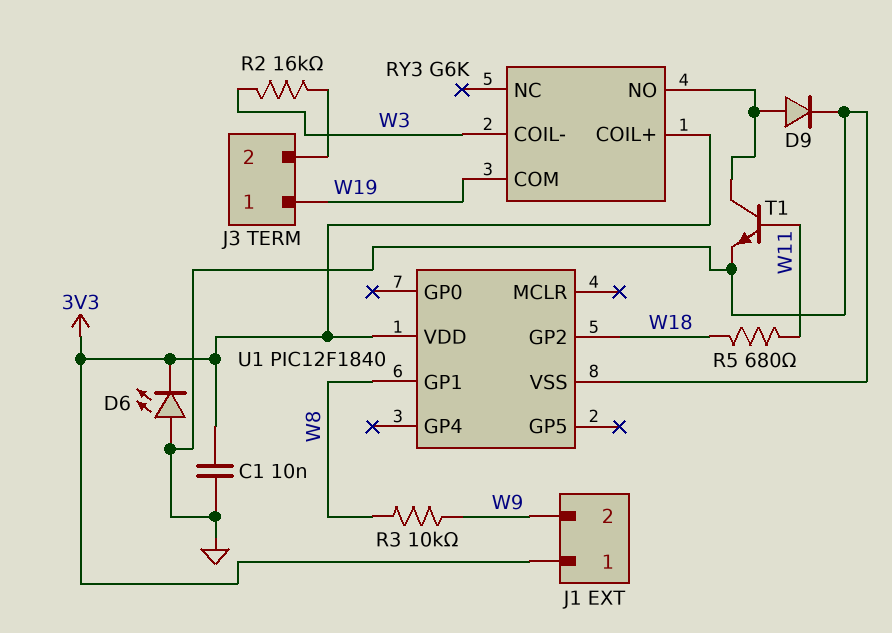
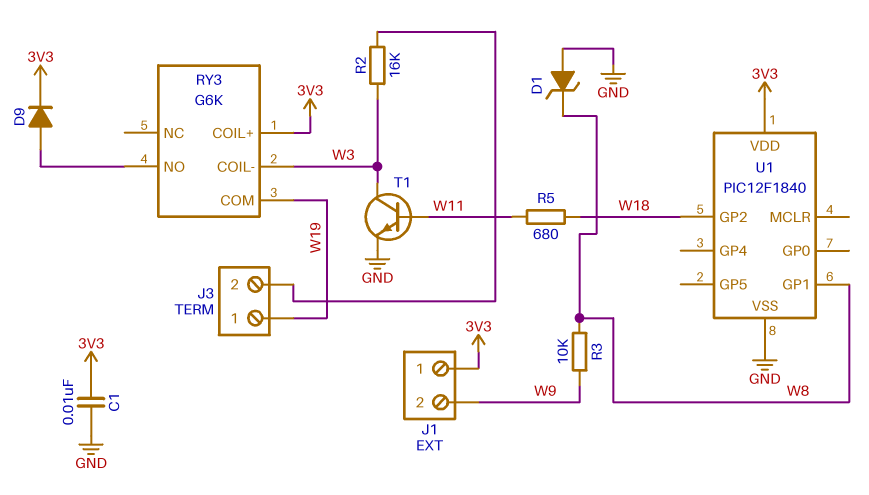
D1: none -> zener (A GND, K W8)
D6: LED (A GND, K 3V3) -> none
D9: diode (A RY3/NO, K GND) -> diode (A RY3/NO, K 3V3)
T1: NPN (B W11, C RY3/NO, E GND) -> NPN (B W11, C W3, E GND)

